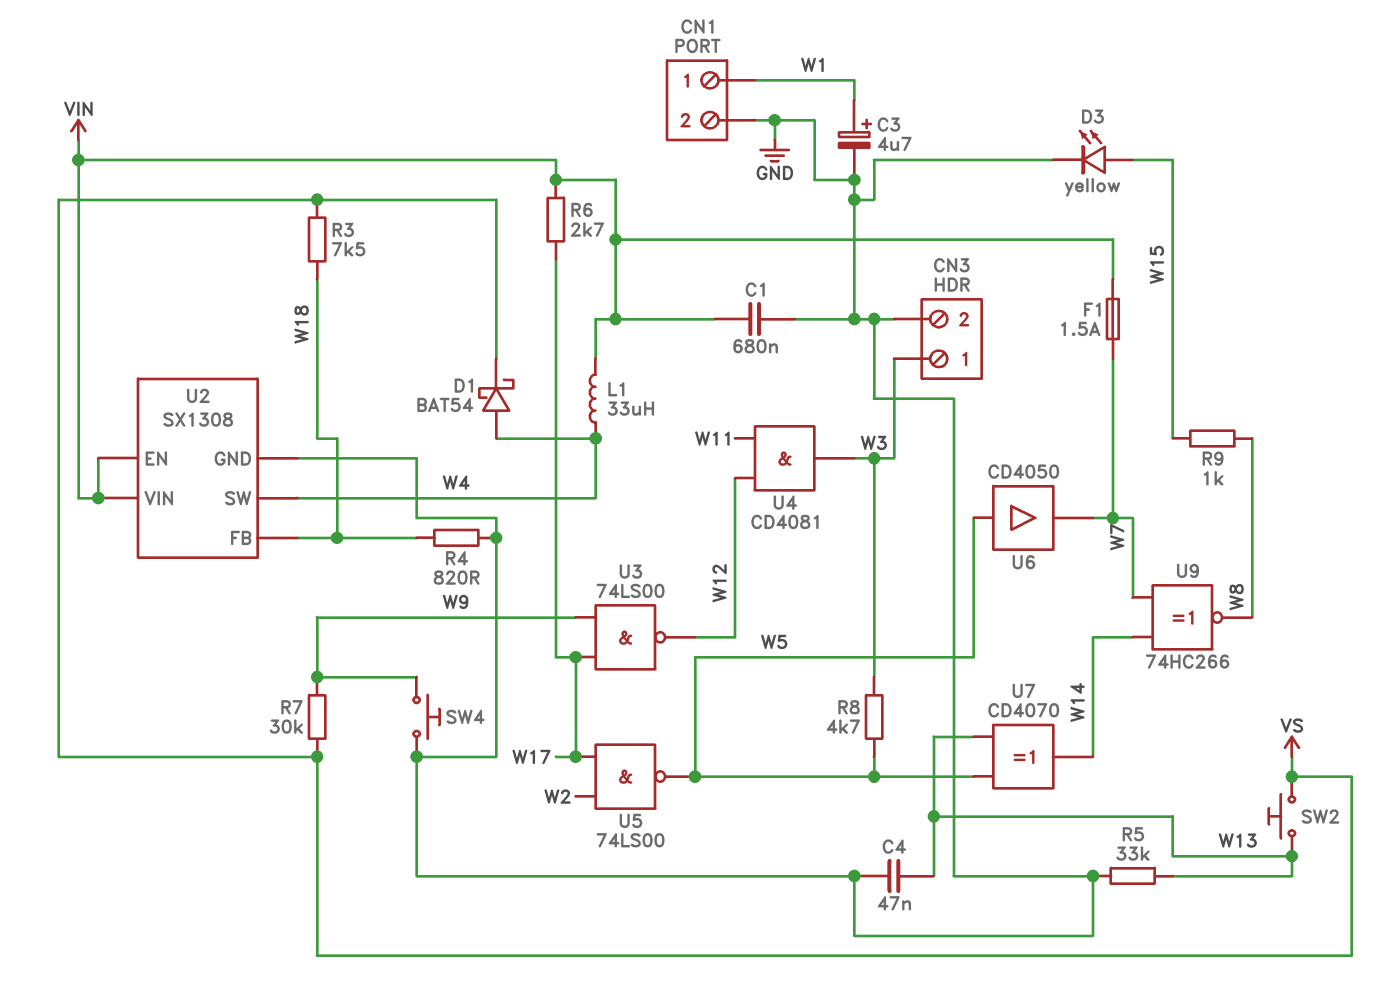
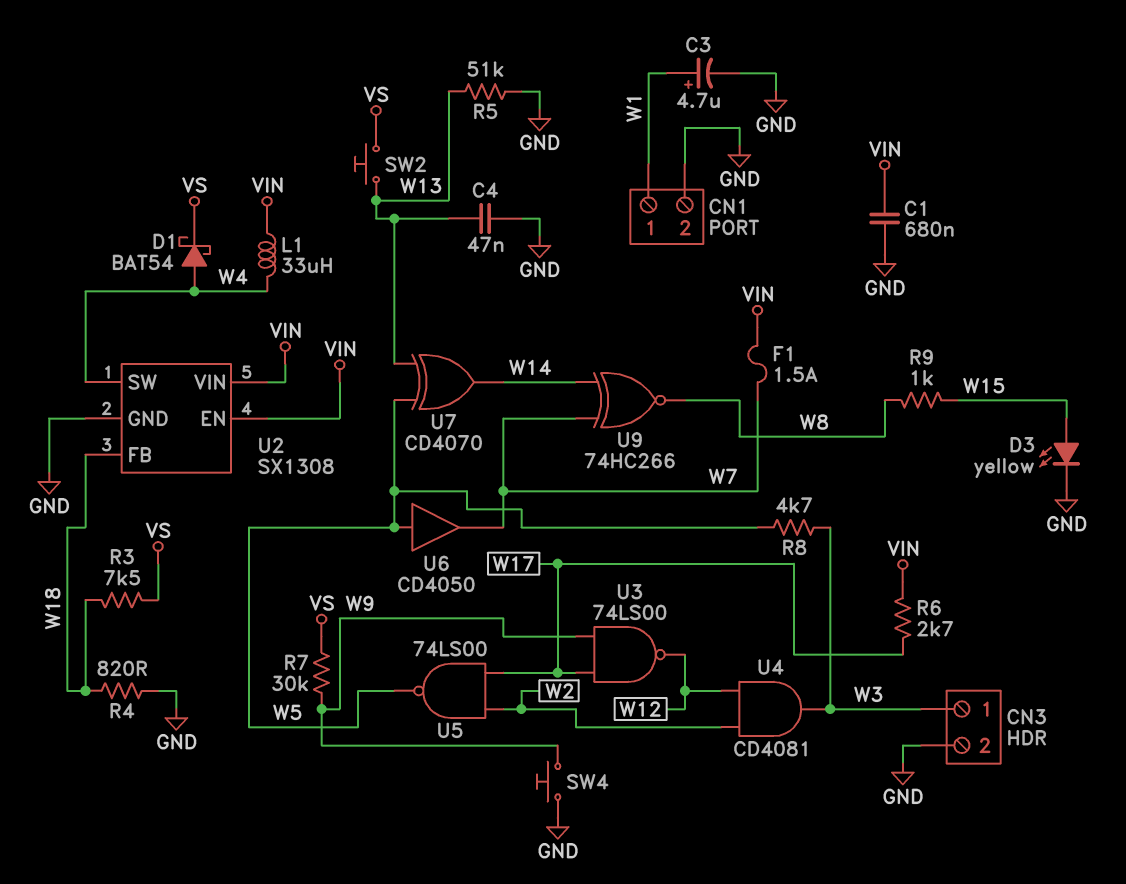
R5: 33k (GND, W13) -> 51k (GND, W13)
U4: AND CD4081 (in W11, in W12, out W3) -> AND CD4081 (in W2, in W12, out W3)

